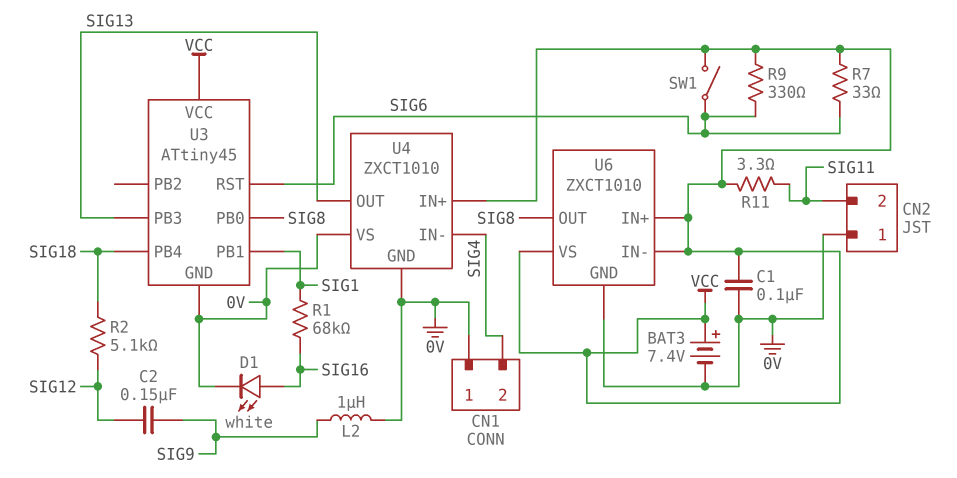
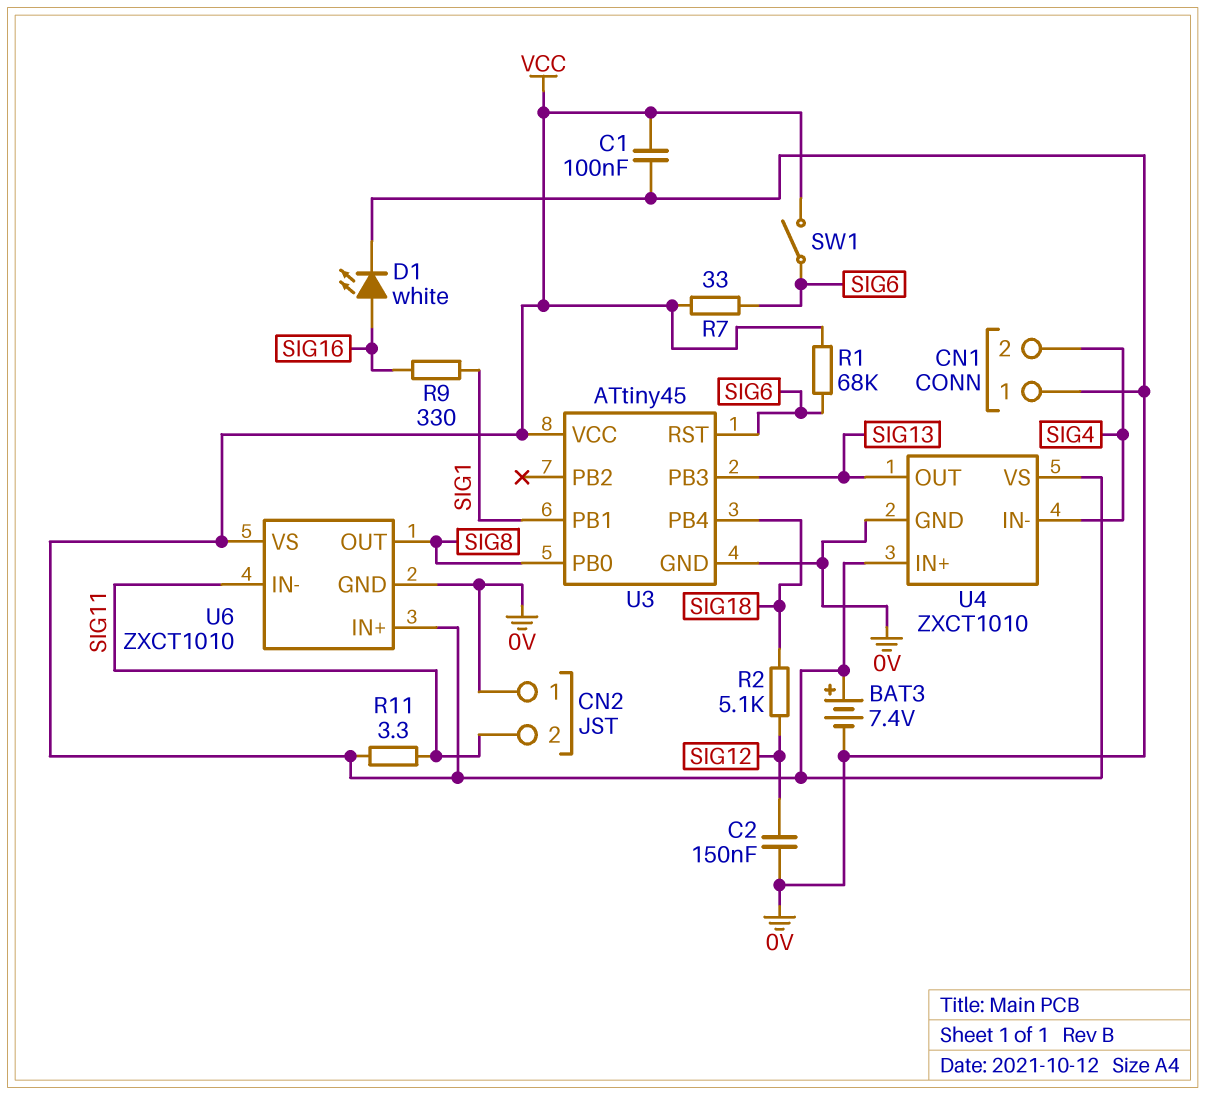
C2: 150nF (SIG9, SIG12) -> 150nF (0V, SIG12)
L2: 1uH (0V, SIG9) -> none
R1: 68k (SIG1, SIG16) -> 68k (SIG6, VCC)
R9: 330 (SIG6, VCC) -> 330 (SIG1, SIG16)
U4 pin VS: 0V -> VCC
U6 pin IN-: VCC -> SIG11

